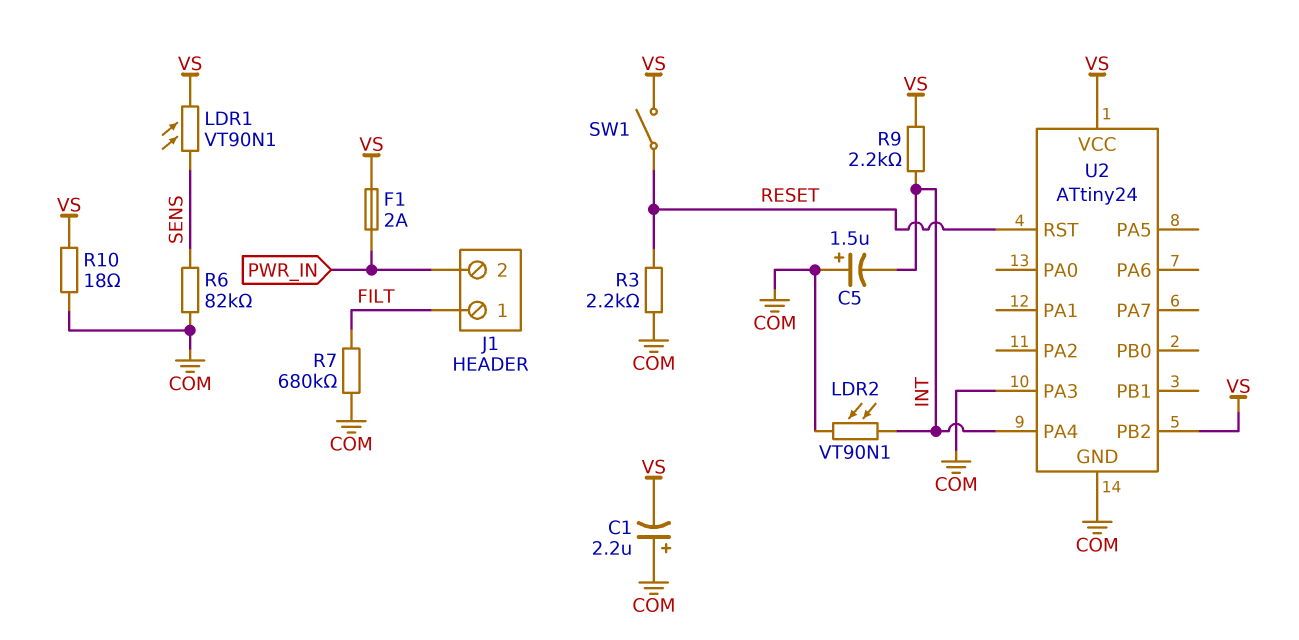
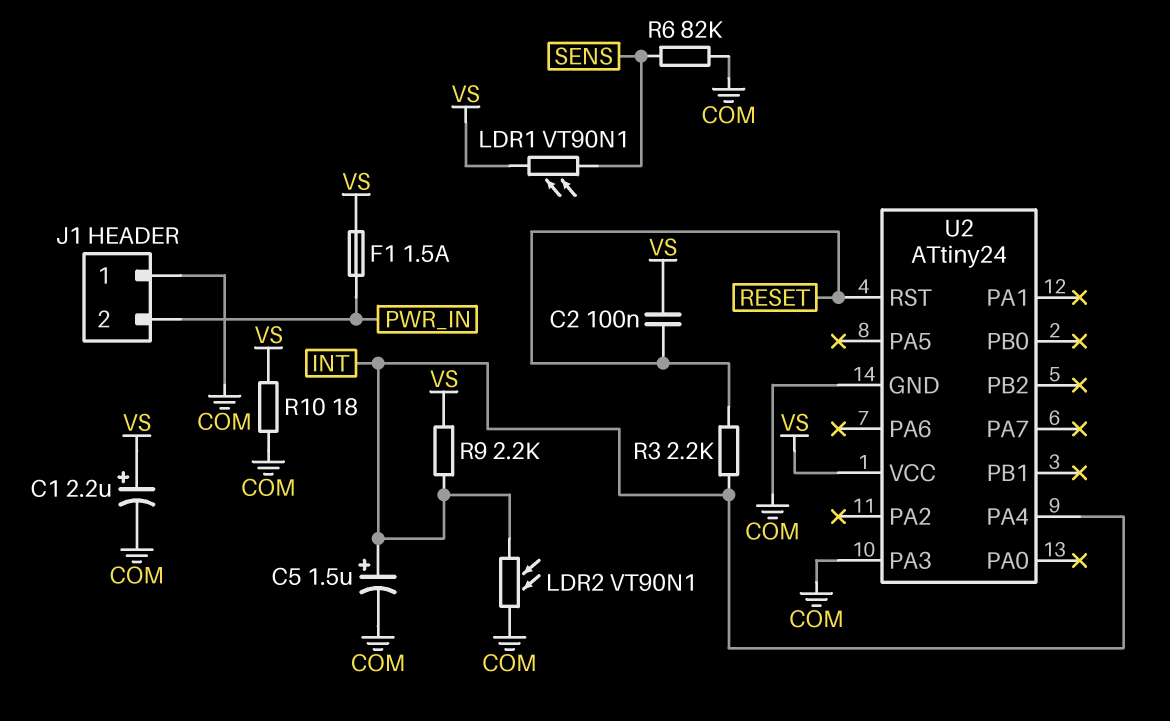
C1: 2.2uF (plus COM, minus VS) -> 2.2uF (plus VS, minus COM)
C2: none -> 100nF (RESET, VS)
C5: 1.5uF (plus COM, minus INT) -> 1.5uF (plus INT, minus COM)
F1: 2A (PWR_IN, VS) -> 1.5A (PWR_IN, VS)
J1 pin 1: FILT -> COM
R3: 2.2k (COM, RESET) -> 2.2k (INT, RESET)
R7: 680k (COM, FILT) -> none
SW1: switch (RESET, VS) -> none
U2 pin PB2: VS -> none

